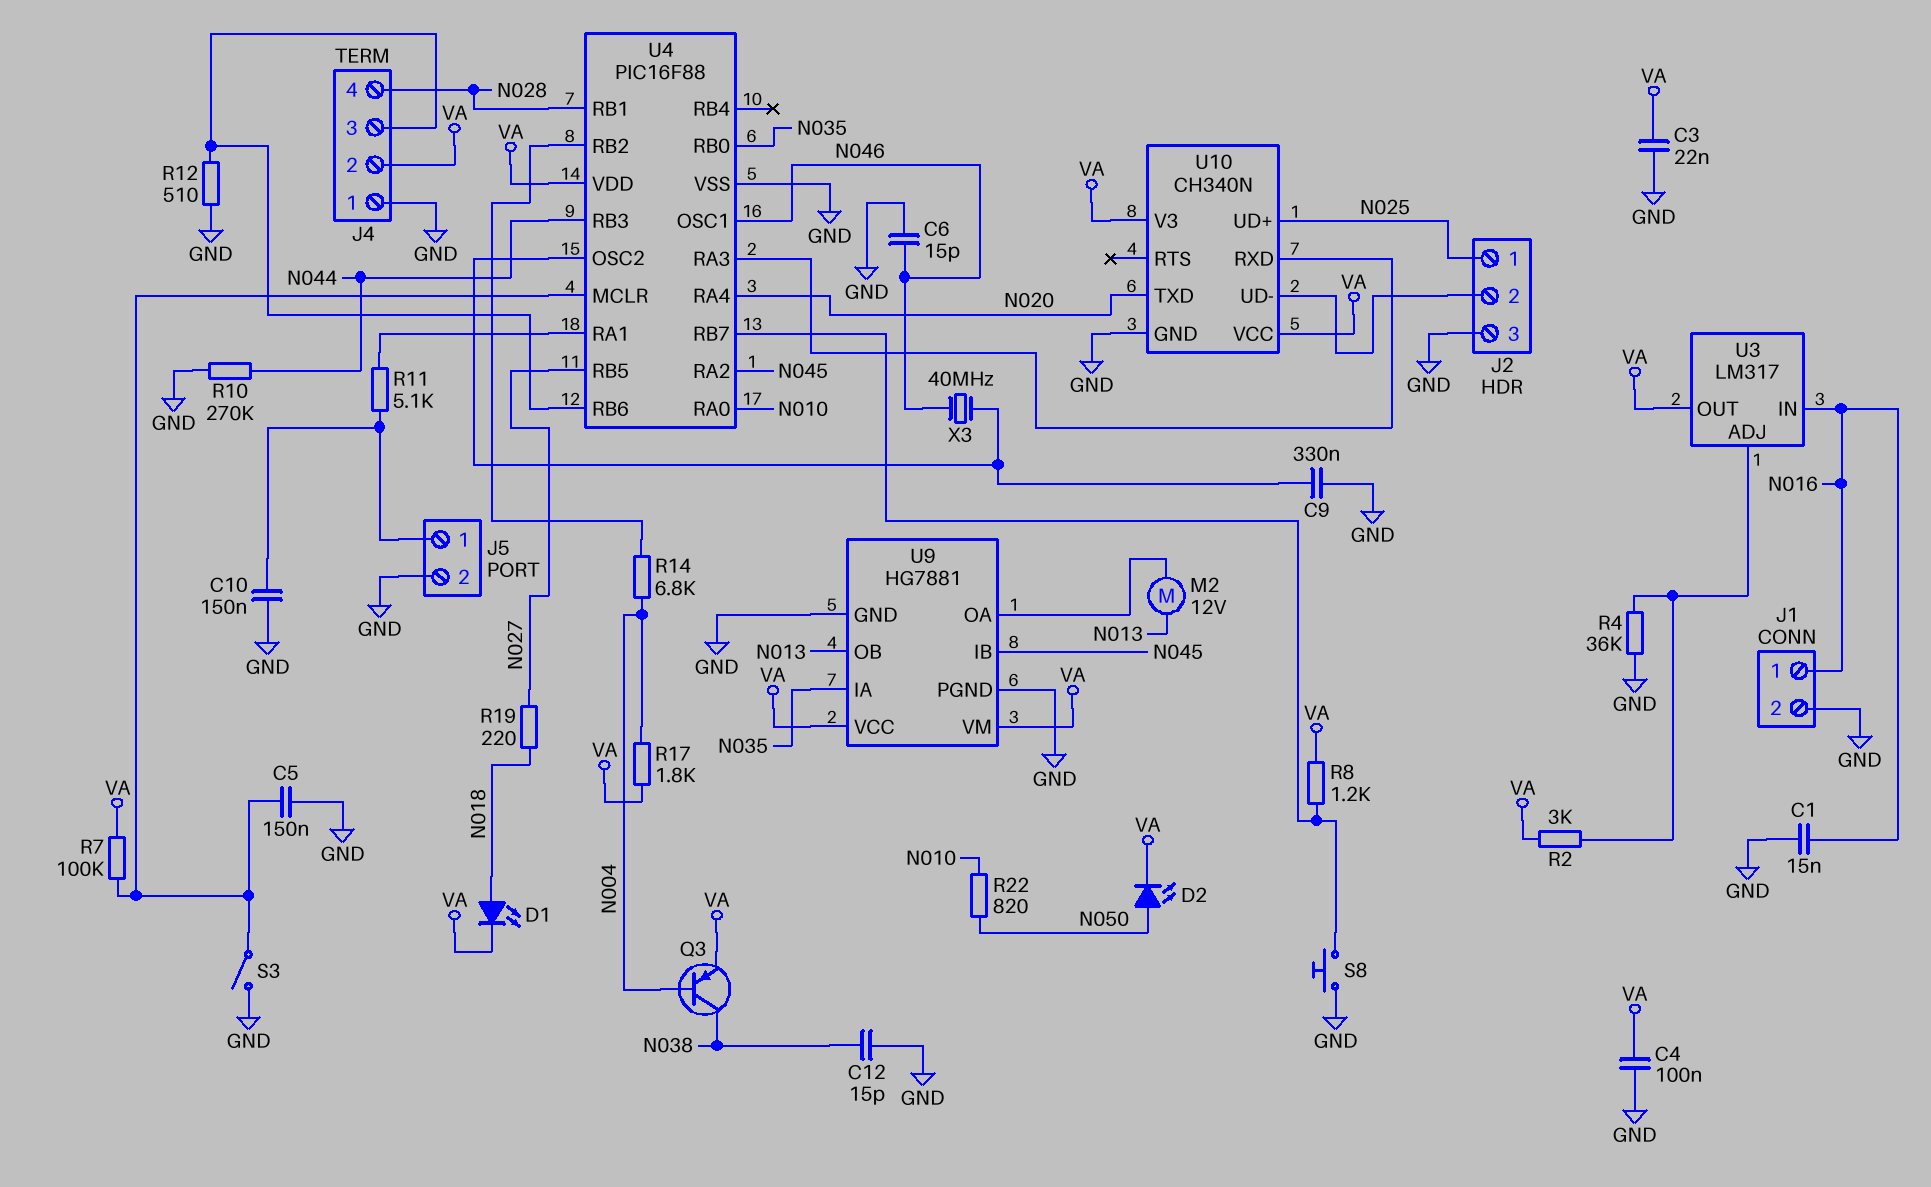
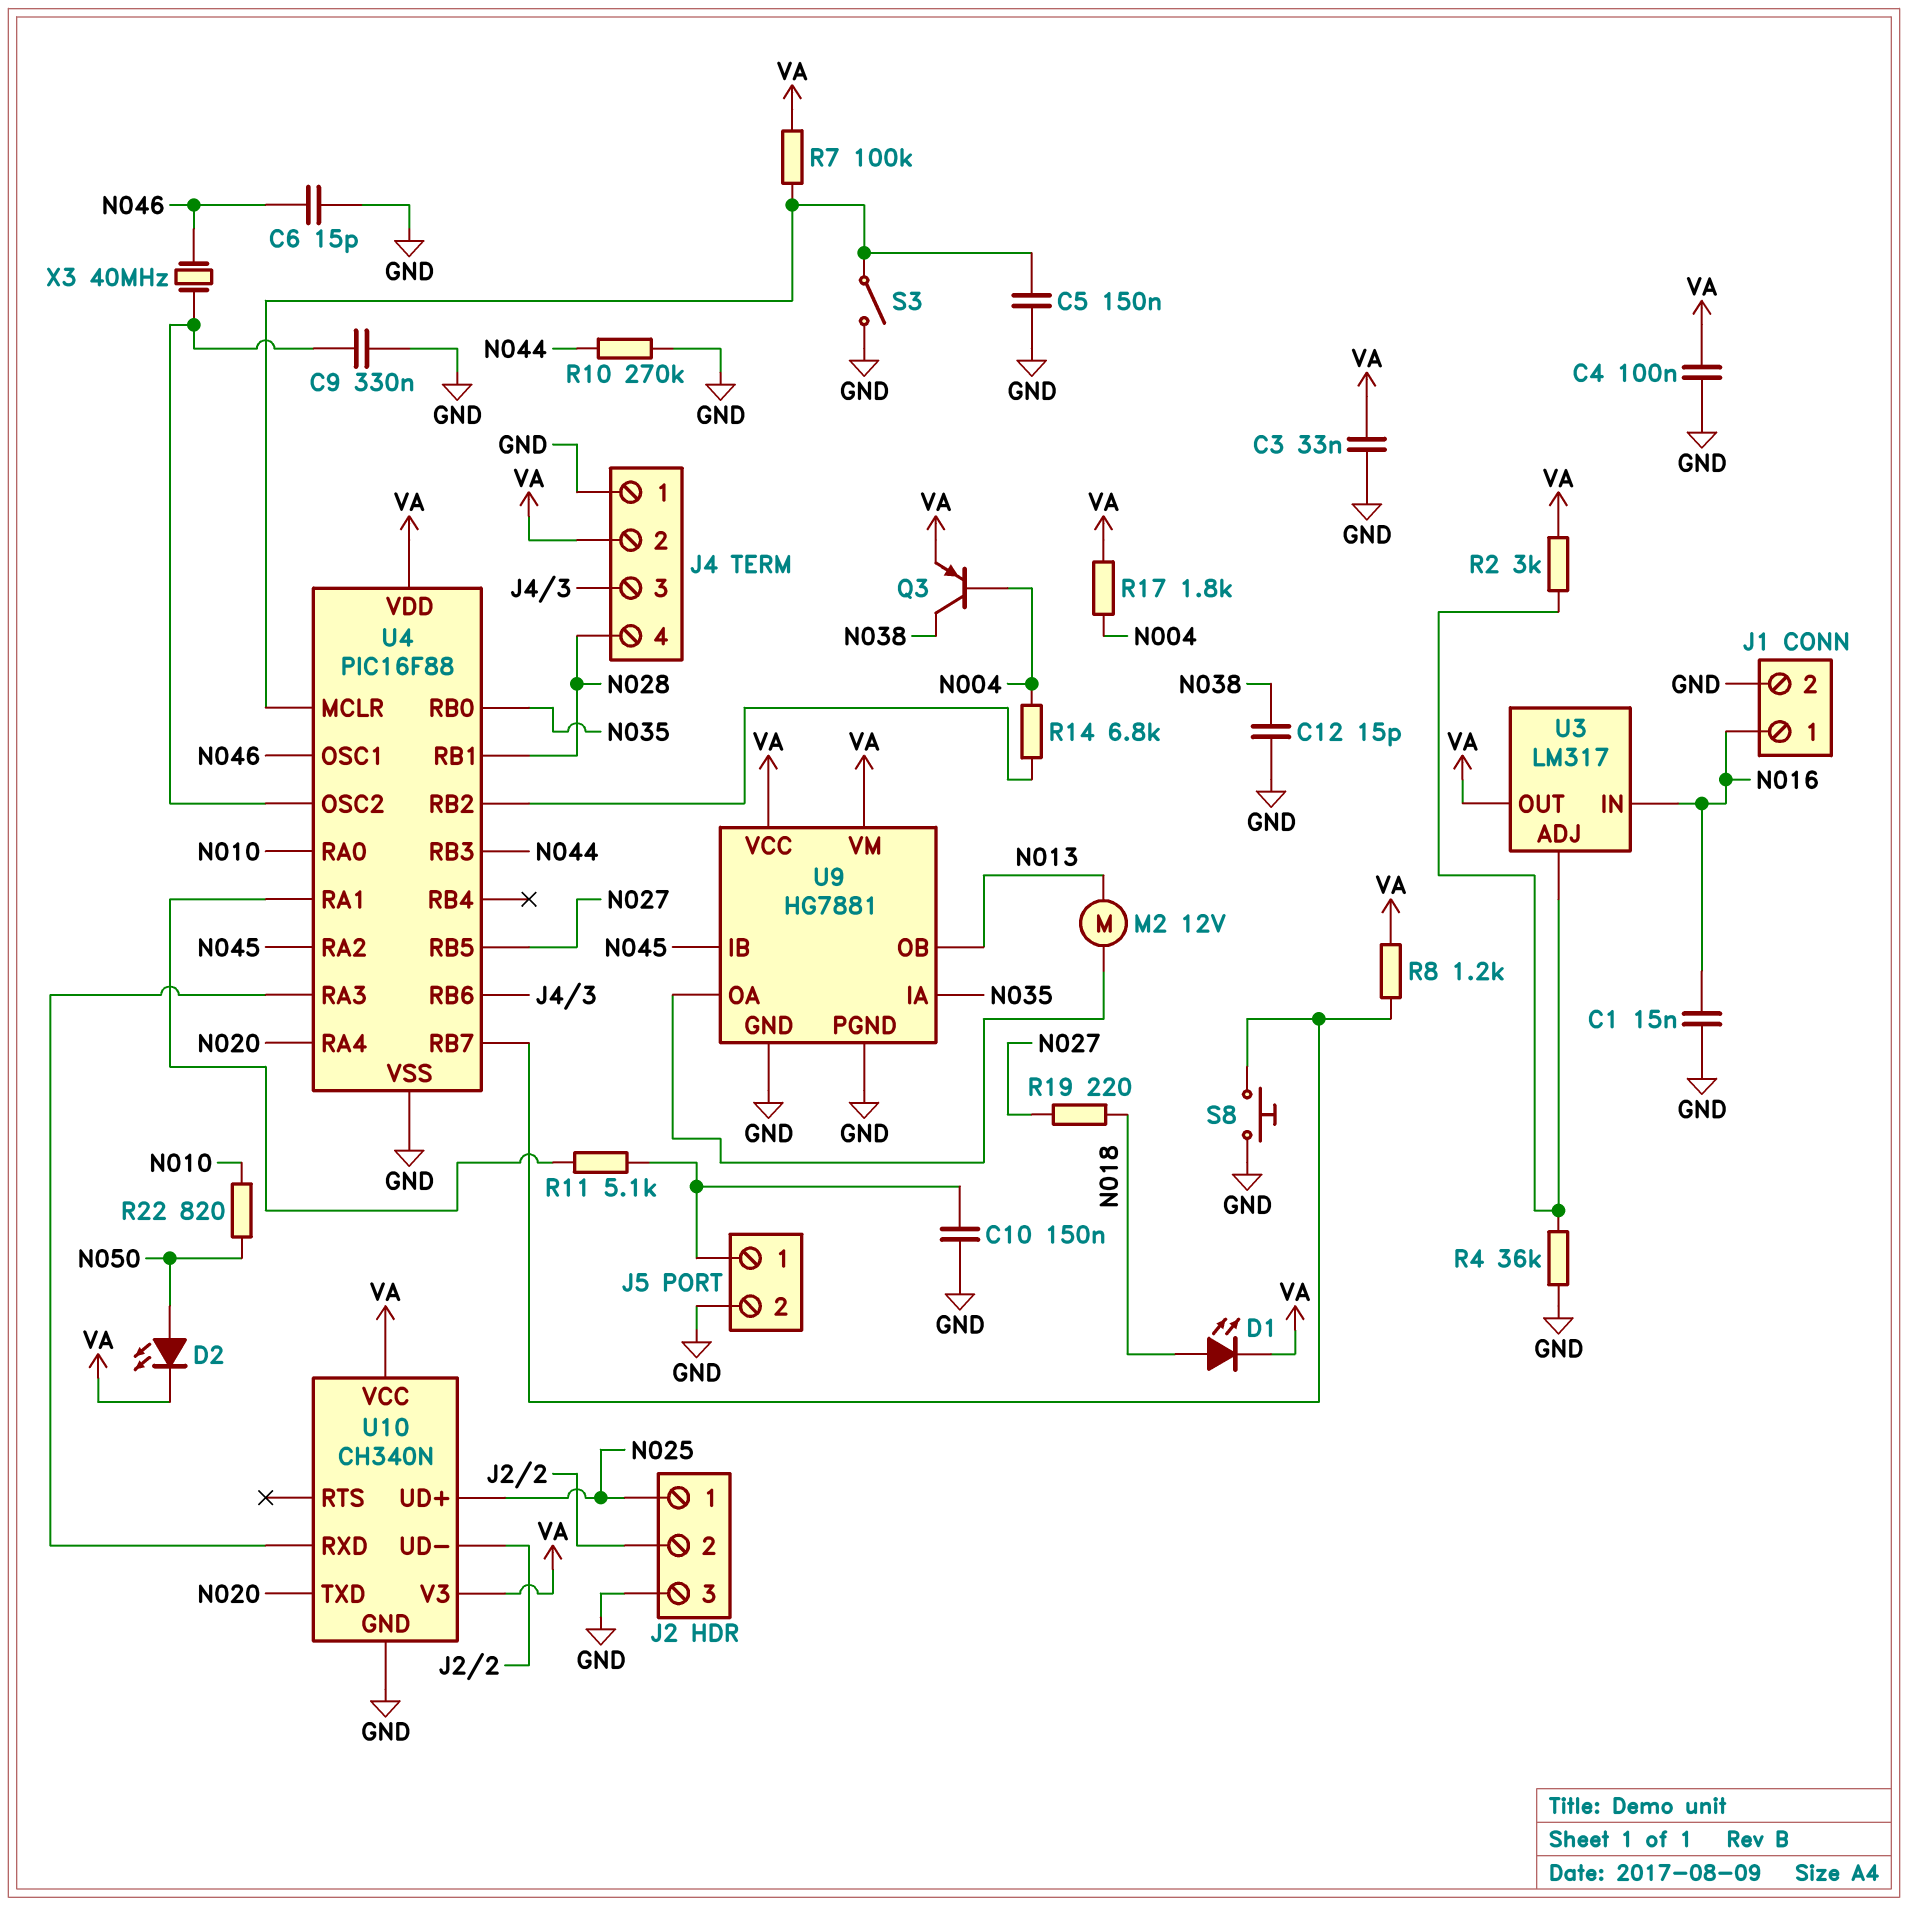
C3: 22nF (GND, VA) -> 33nF (GND, VA)
R12: 510 (GND, J4/3) -> none

